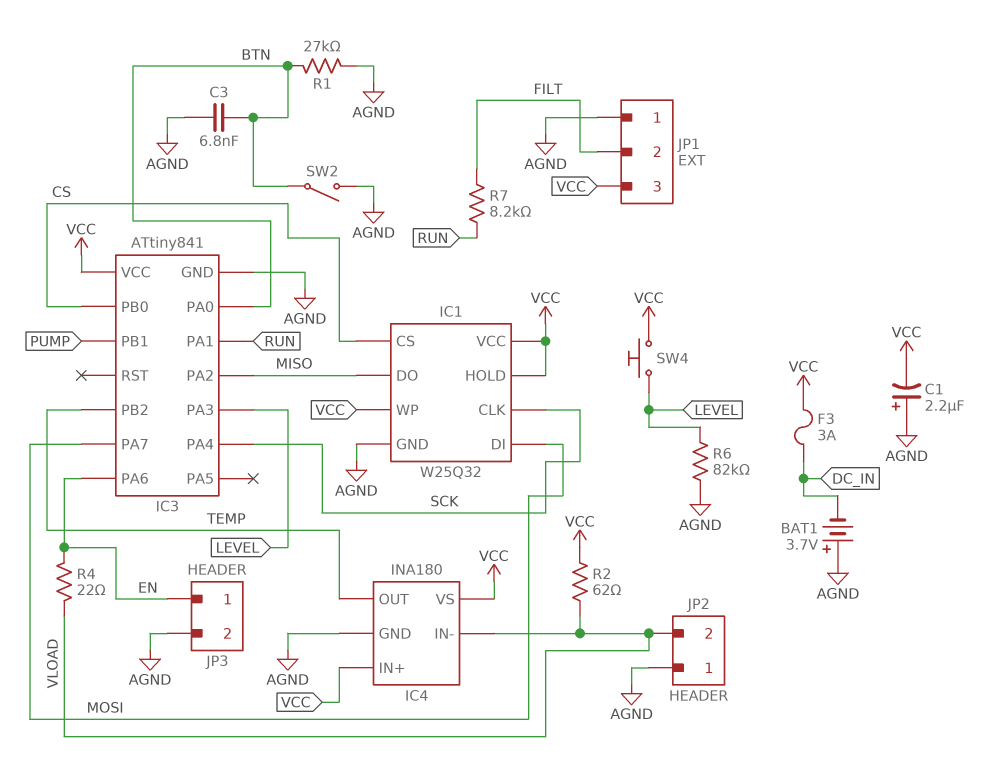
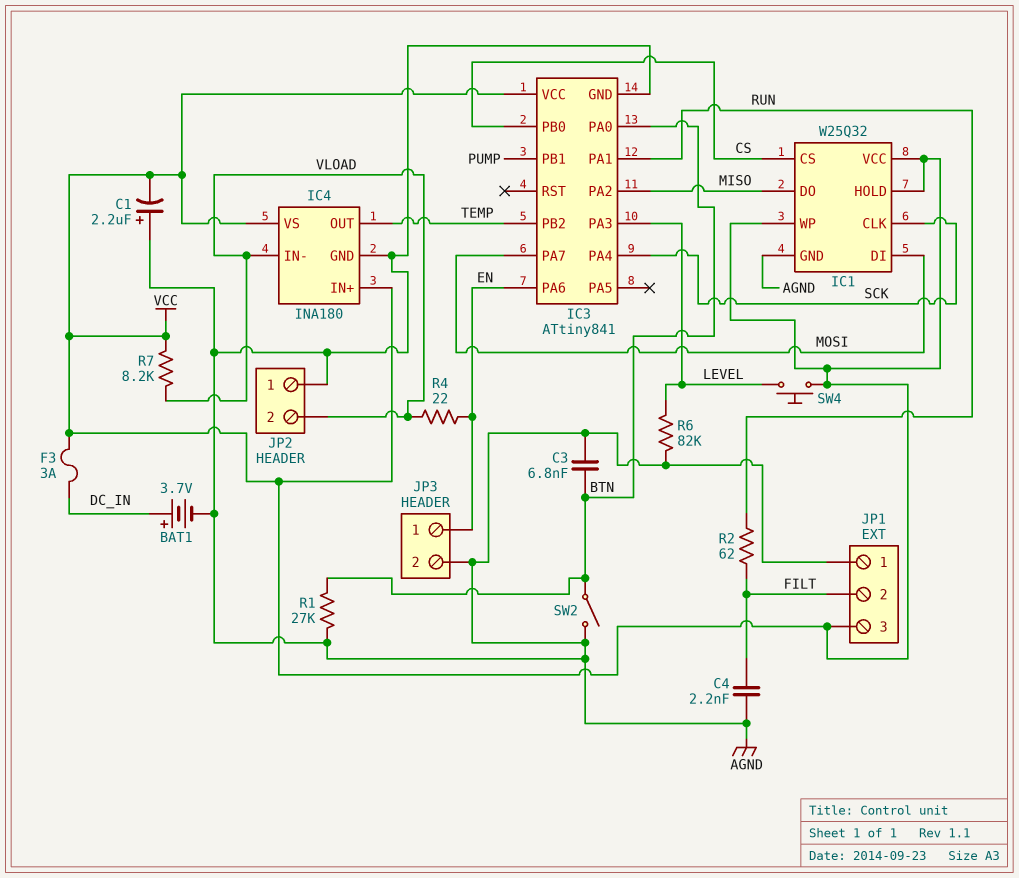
BAT1: 3.7V (plus AGND, minus DC_IN) -> 3.7V (plus DC_IN, minus AGND)
C4: none -> 2.2nF (AGND, FILT)
R2: 62 (VCC, VLOAD) -> 62 (FILT, RUN)
R7: 8.2k (FILT, RUN) -> 8.2k (VCC, VLOAD)

